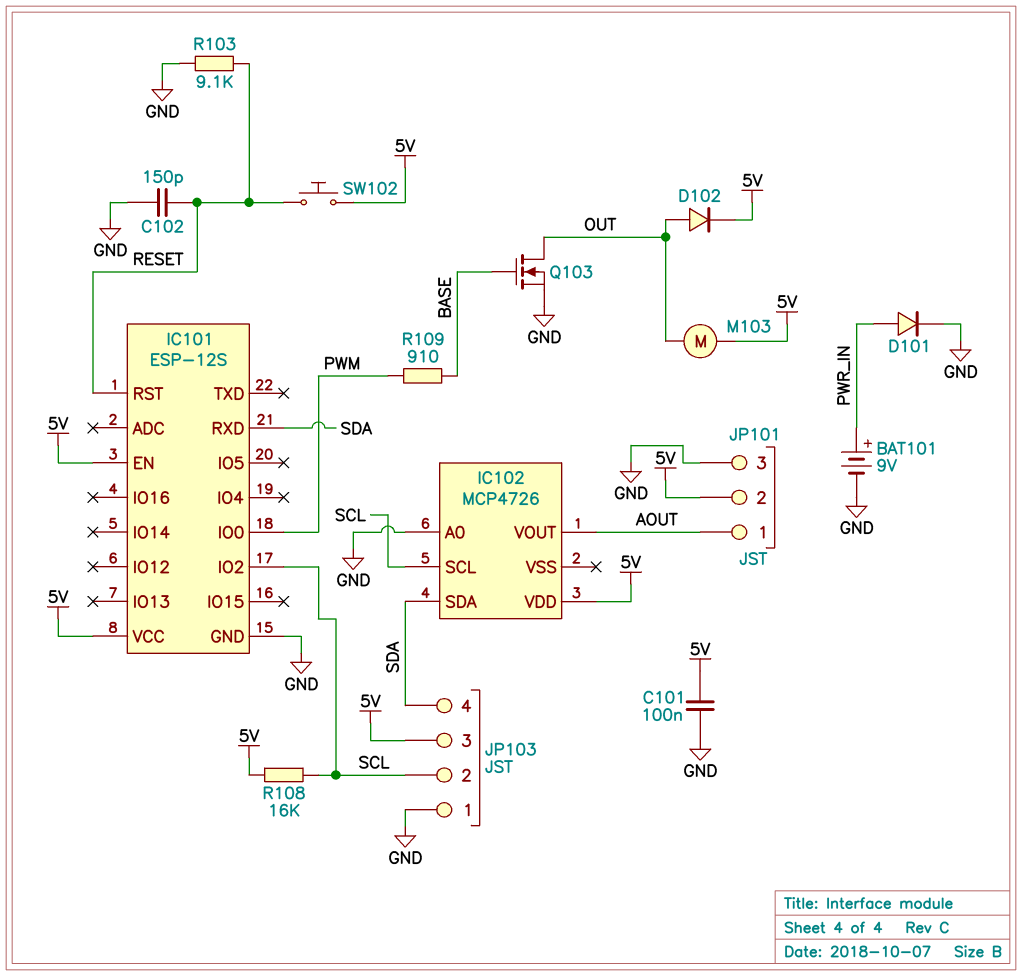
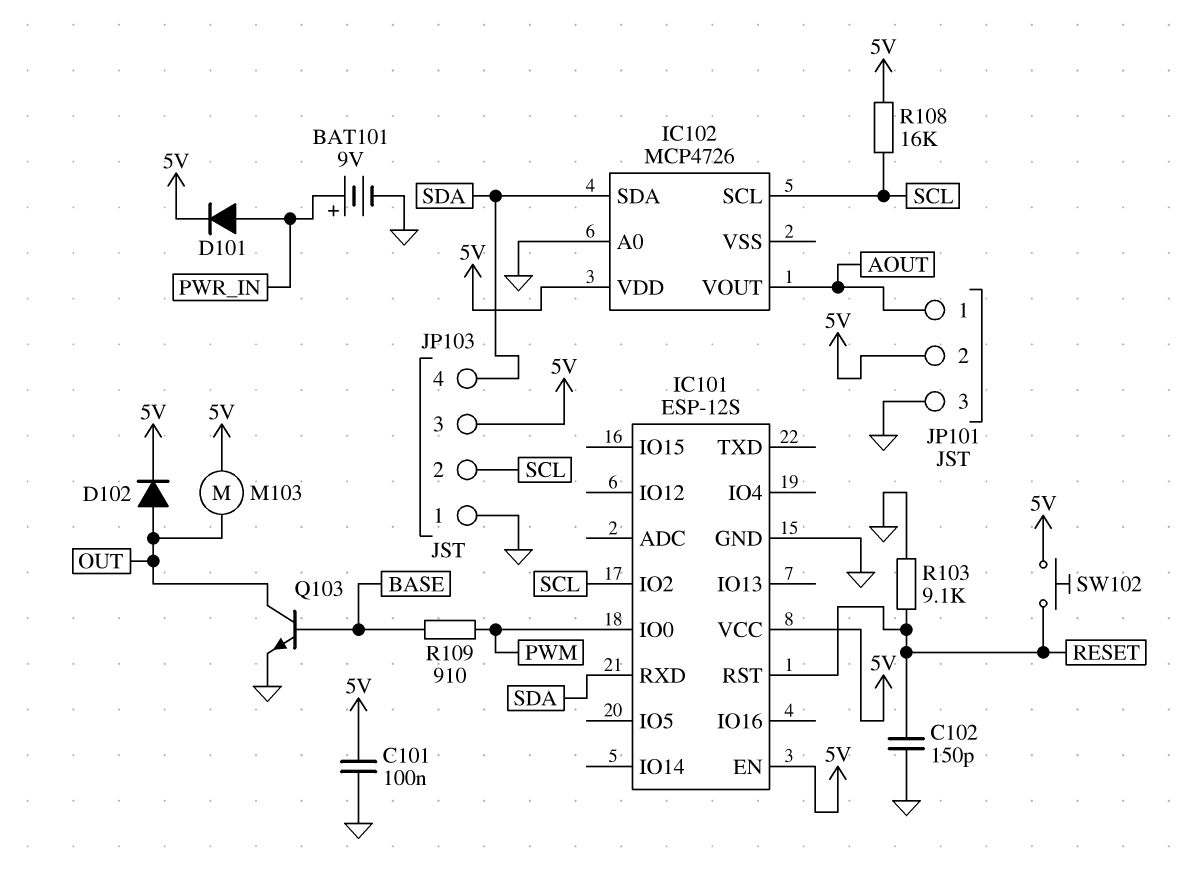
D101: diode (A PWR_IN, K GND) -> diode (A PWR_IN, K 5V)
Q103: NMOS (G BASE, D OUT, S GND) -> NPN (B BASE, C OUT, E GND)

